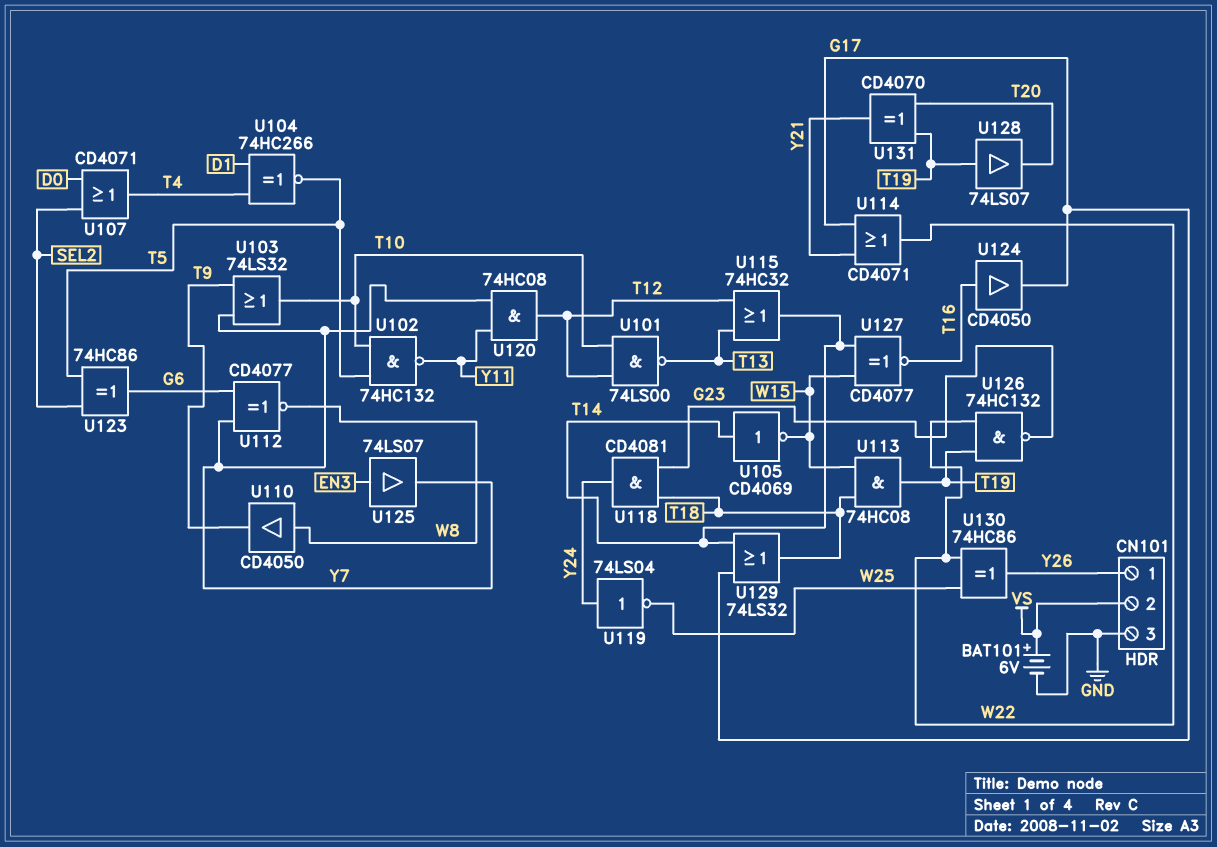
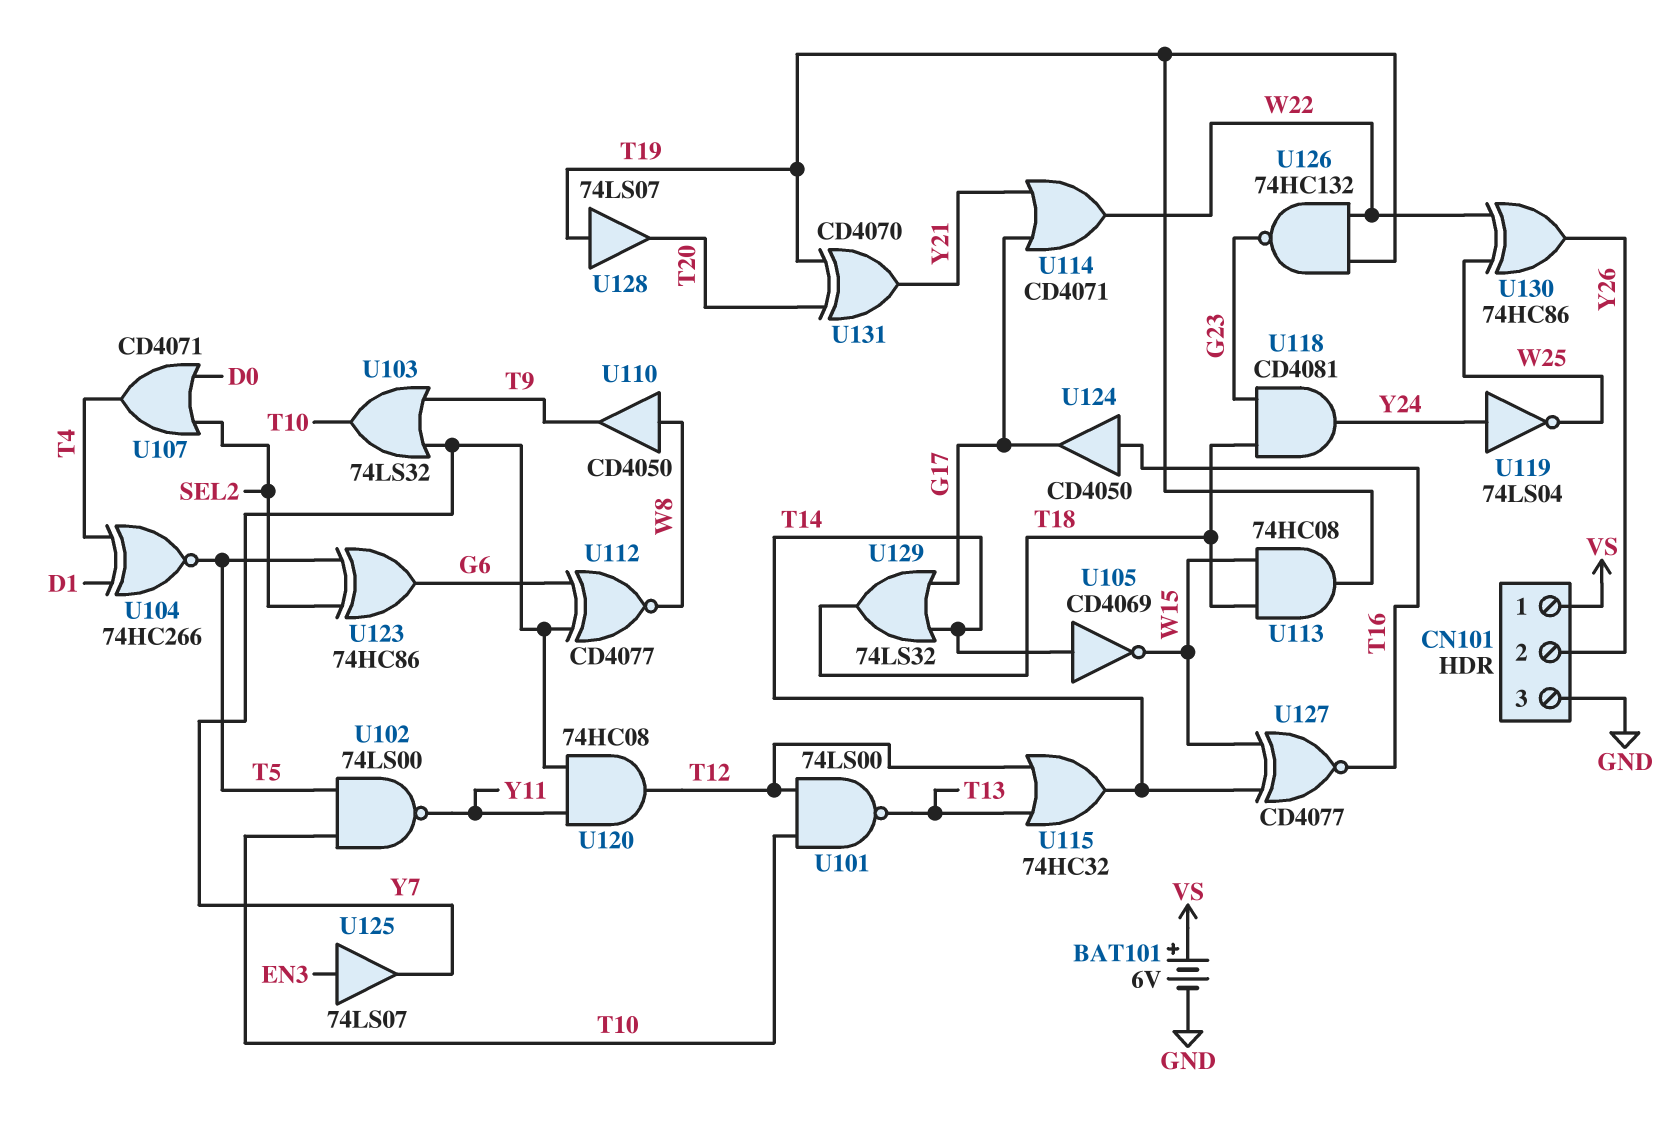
CN101 pin 1: Y26 -> VS
CN101 pin 2: VS -> Y26
U102: NAND 74HC132 (in T5, in T10, out Y11) -> NAND 74LS00 (in T5, in T10, out Y11)

